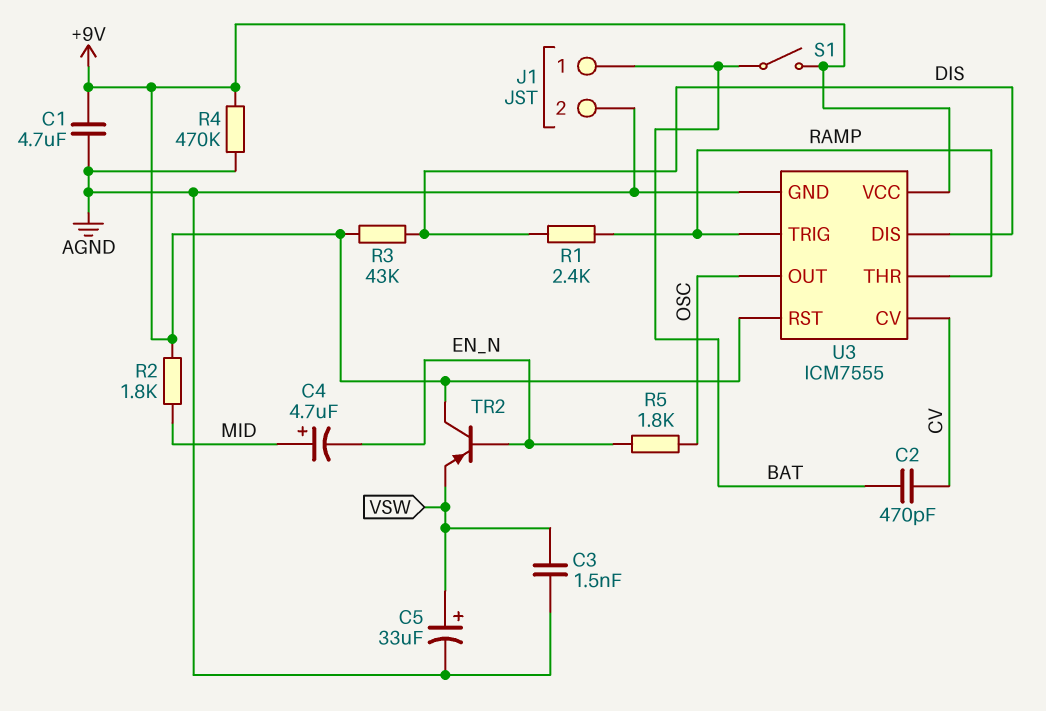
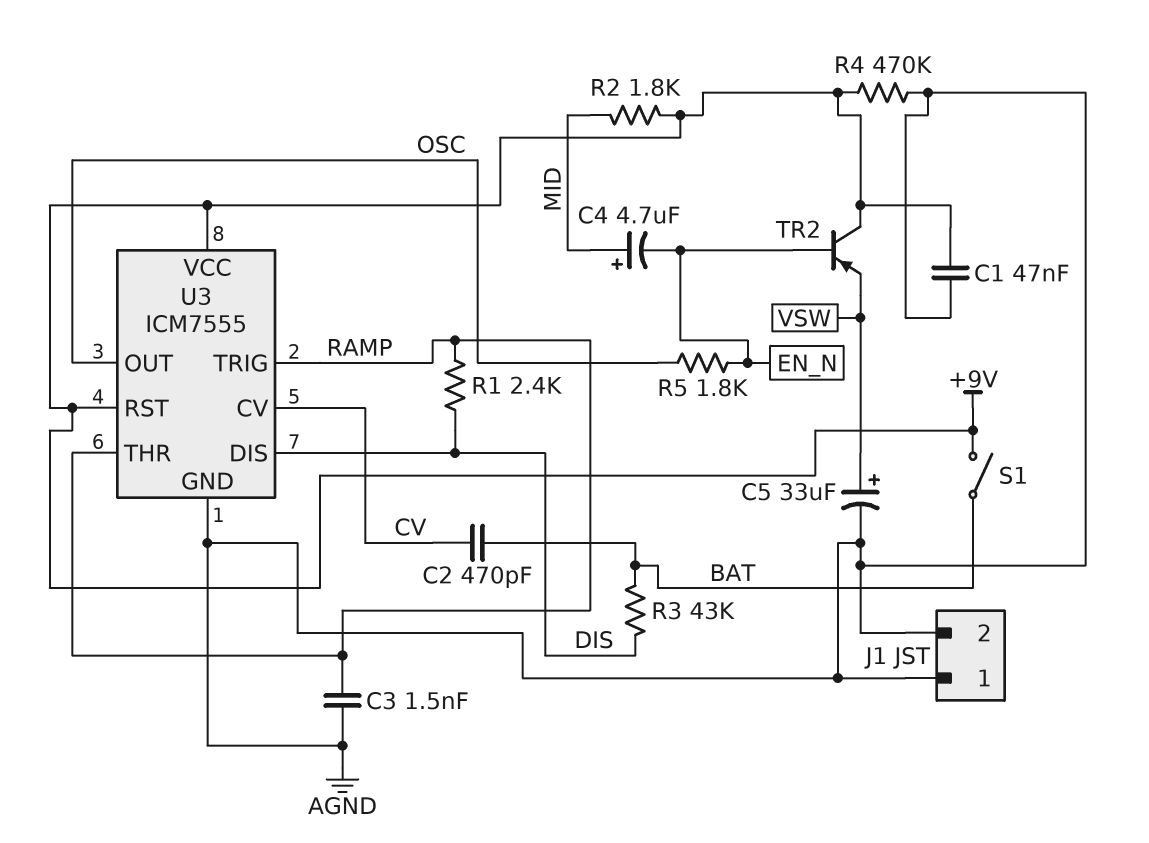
C1: 4.7uF (+9V, AGND) -> 47nF (+9V, AGND)
C3: 1.5nF (AGND, VSW) -> 1.5nF (AGND, RAMP)
J1 pin 1: BAT -> AGND
R3: 43k (+9V, DIS) -> 43k (BAT, DIS)

